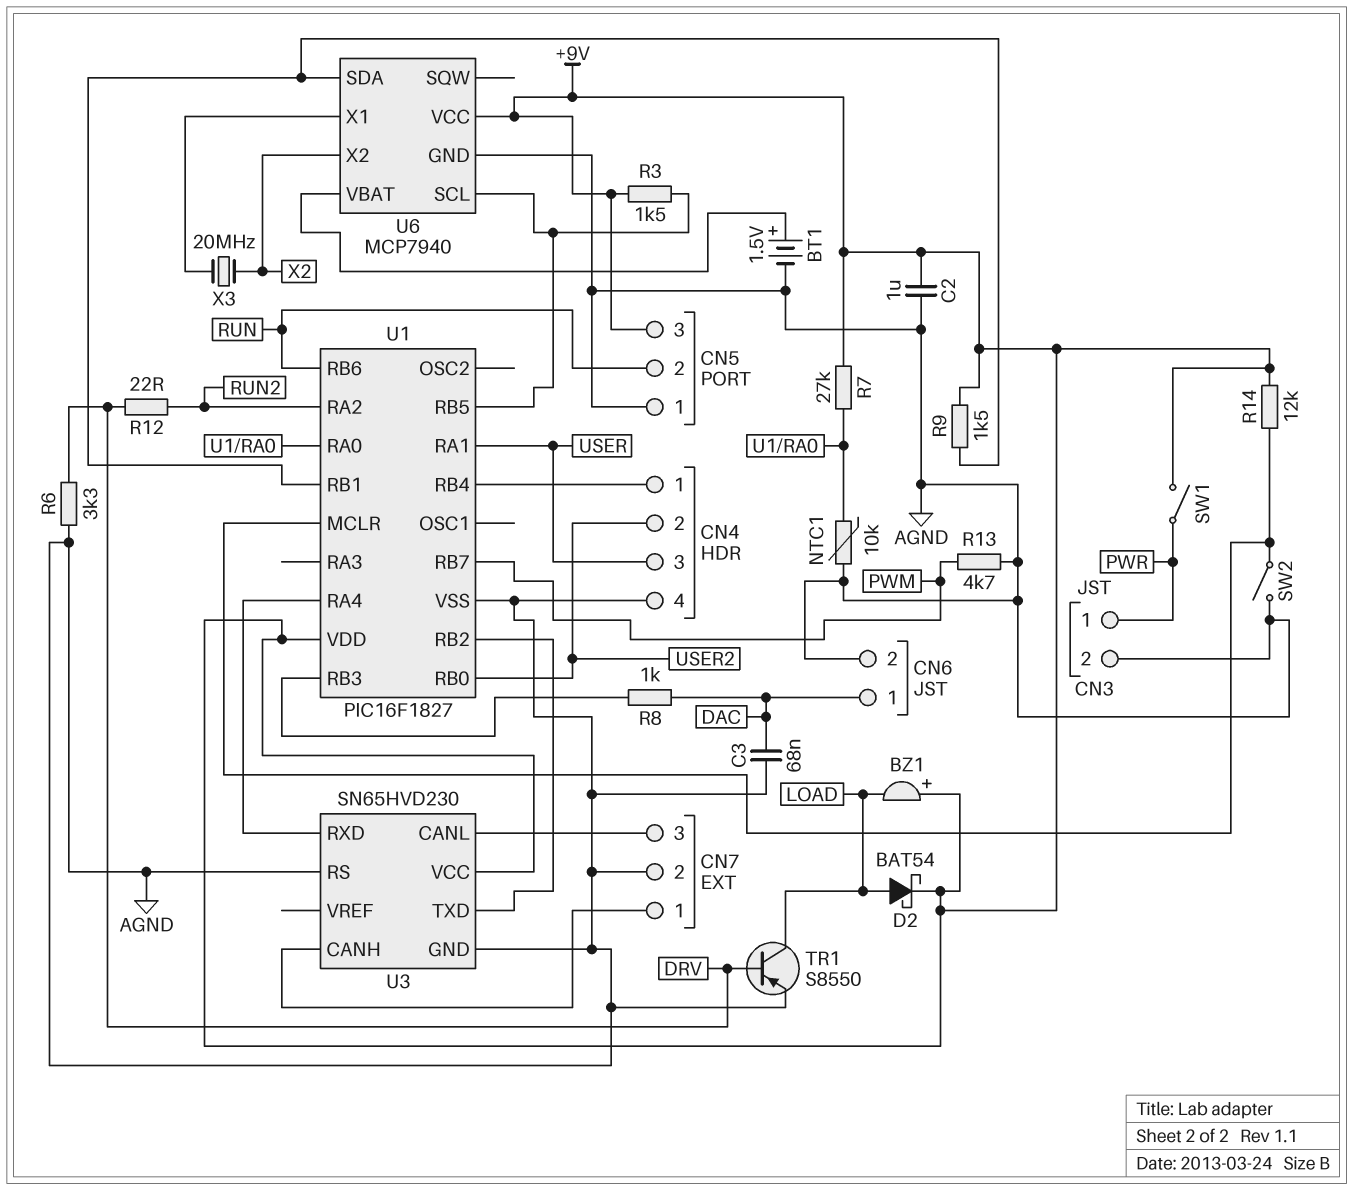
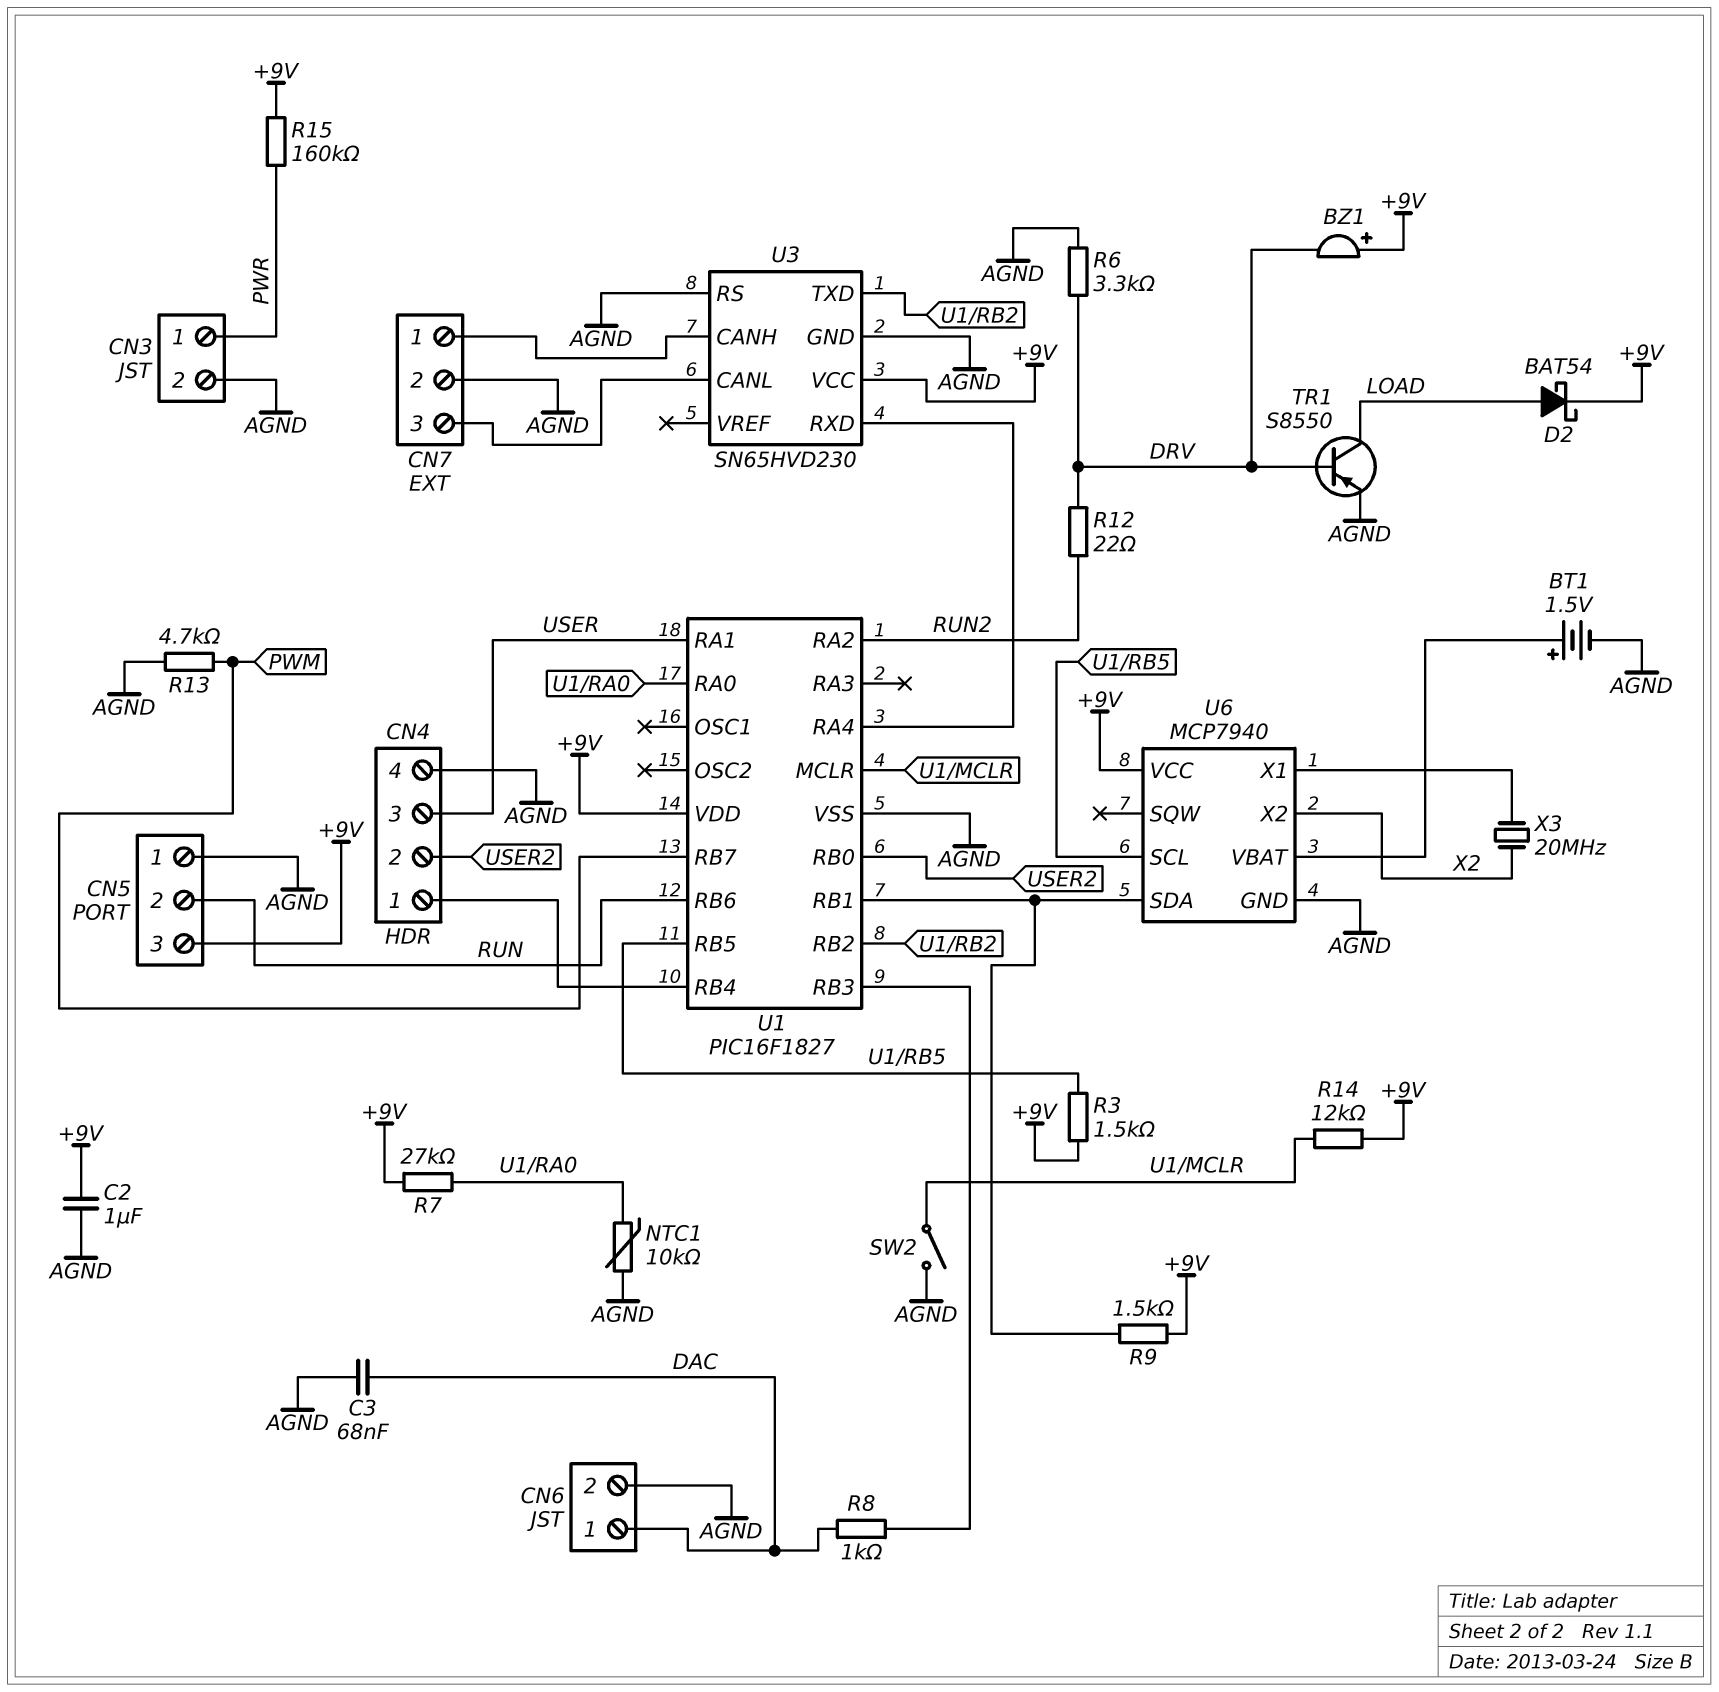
BZ1: buzzer (plus +9V, minus LOAD) -> buzzer (plus +9V, minus DRV)
R15: none -> 160k (+9V, PWR)
SW1: switch (+9V, PWR) -> none

